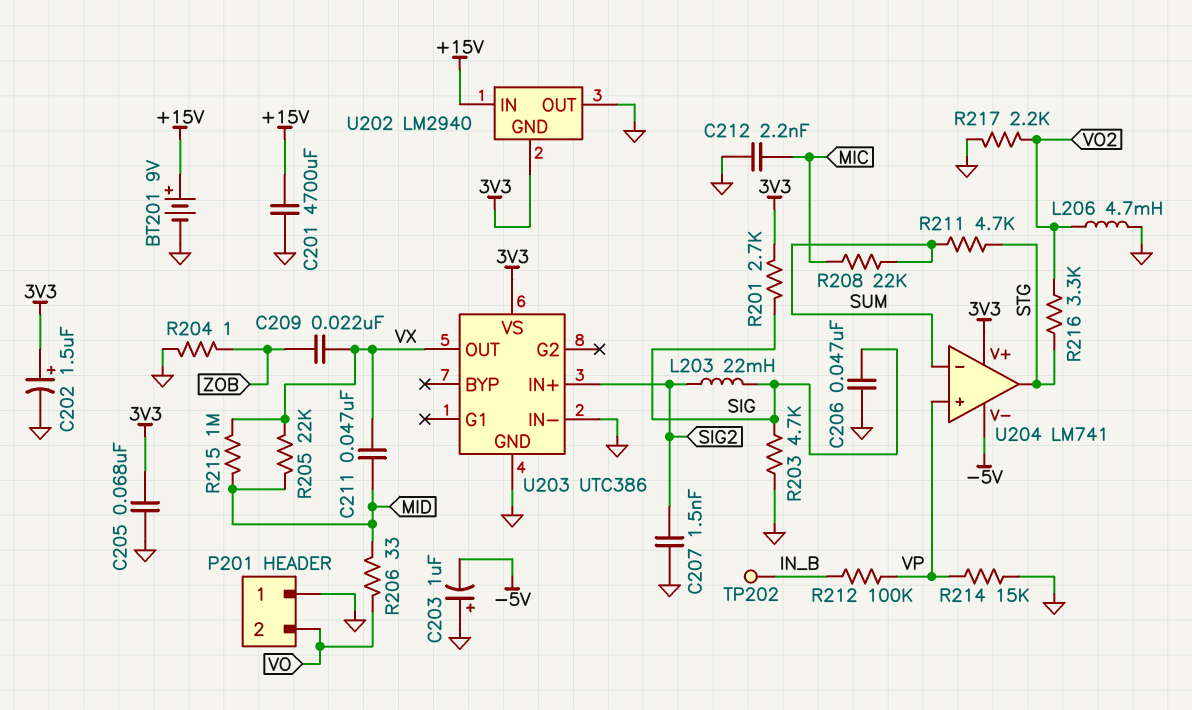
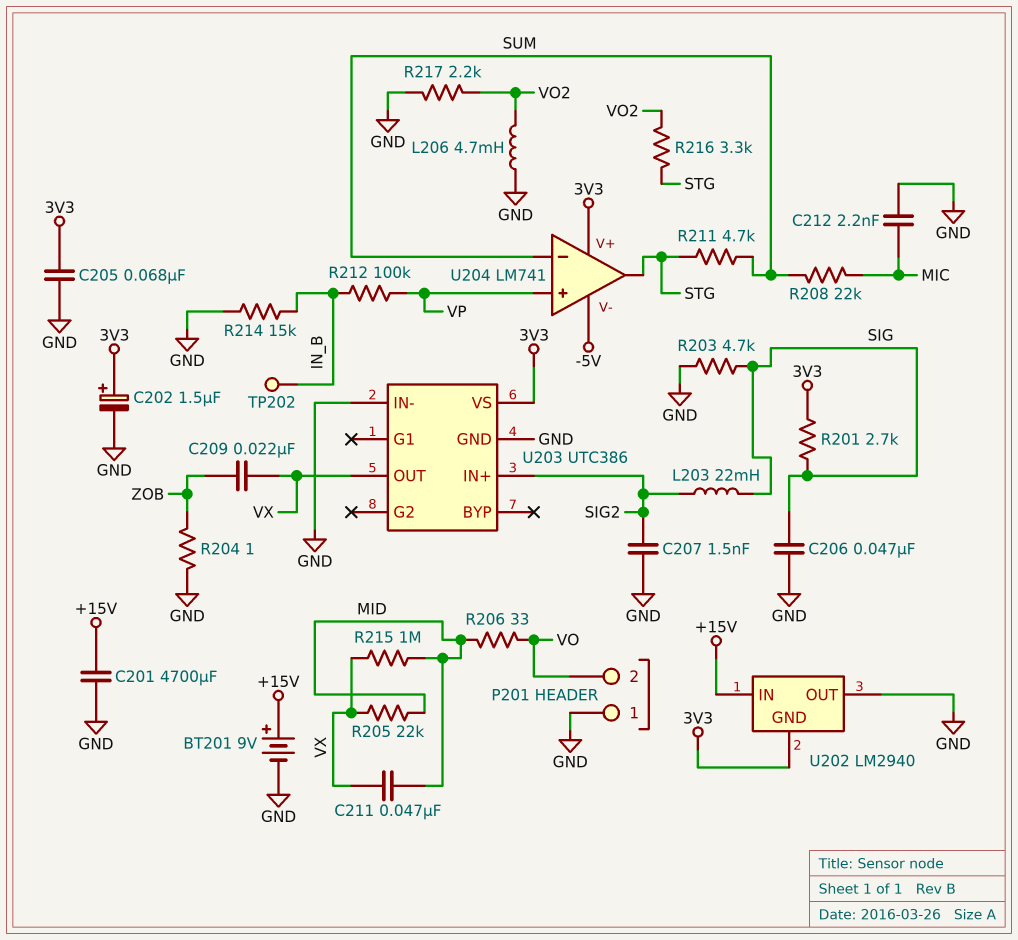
C203: 1uF (plus GND, minus -5V) -> none
R214: 15k (GND, VP) -> 15k (GND, IN_B)

